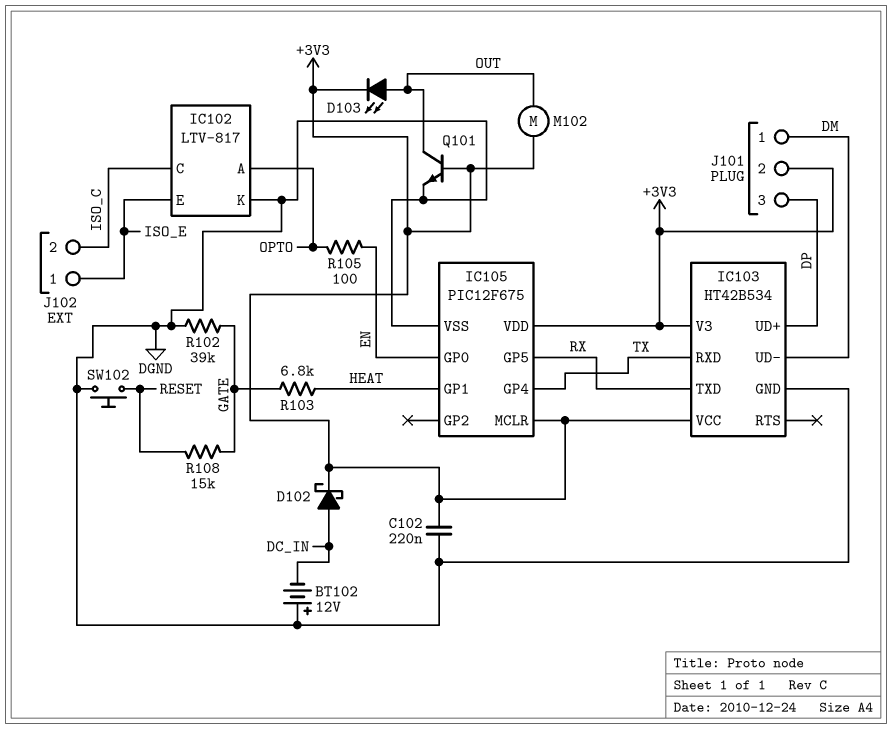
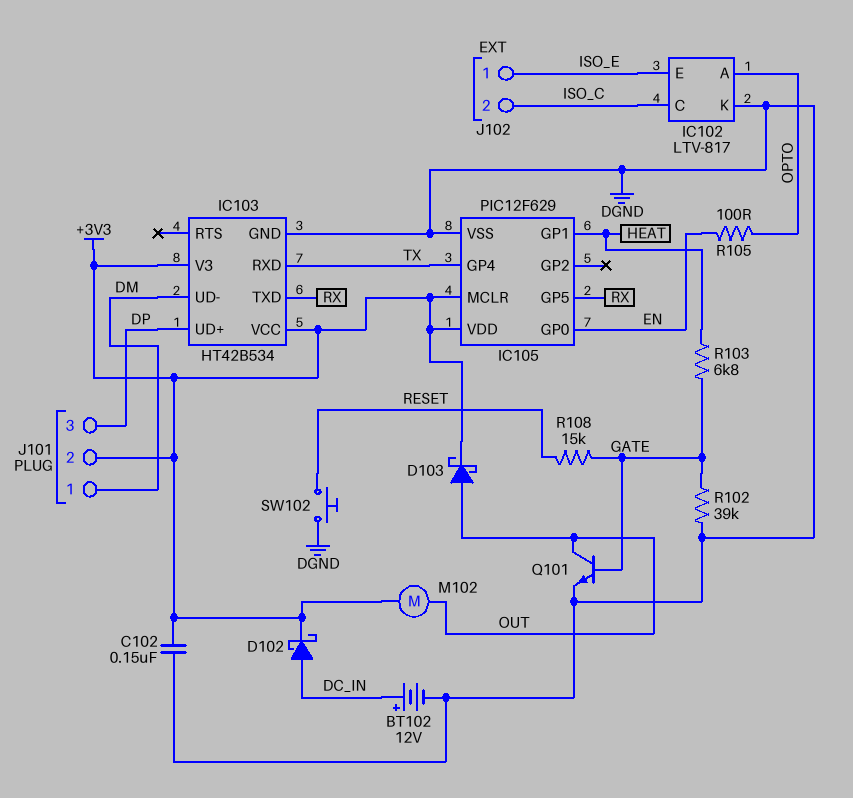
BT102: 12V (plus DGND, minus DC_IN) -> 12V (plus DC_IN, minus DGND)
C102: 220nF (+3V3, DGND) -> 150nF (+3V3, DGND)
D103: LED (A OUT, K +3V3) -> schottky (A OUT, K +3V3)
IC105: PIC12F675 -> PIC12F629
Q101: NPN (B +3V3, C OUT, E DGND) -> NPN (B GATE, C OUT, E DGND)

